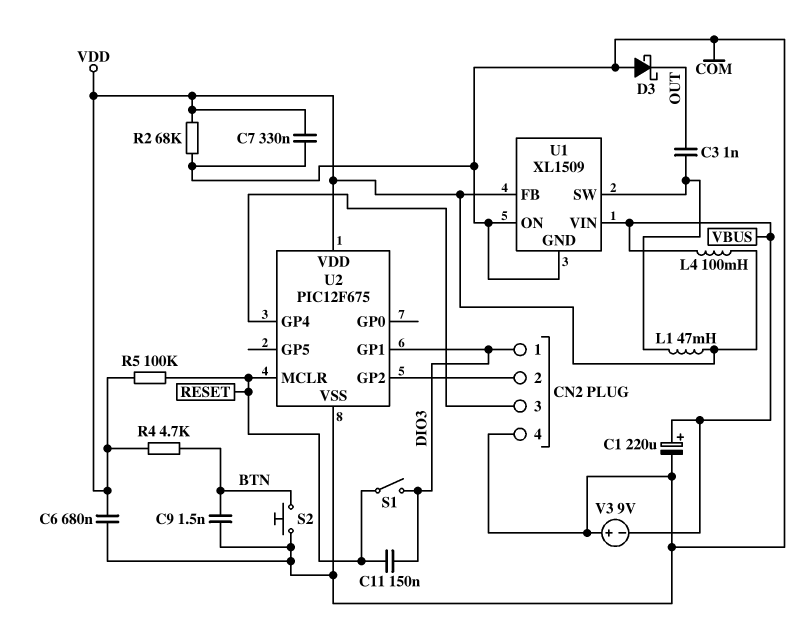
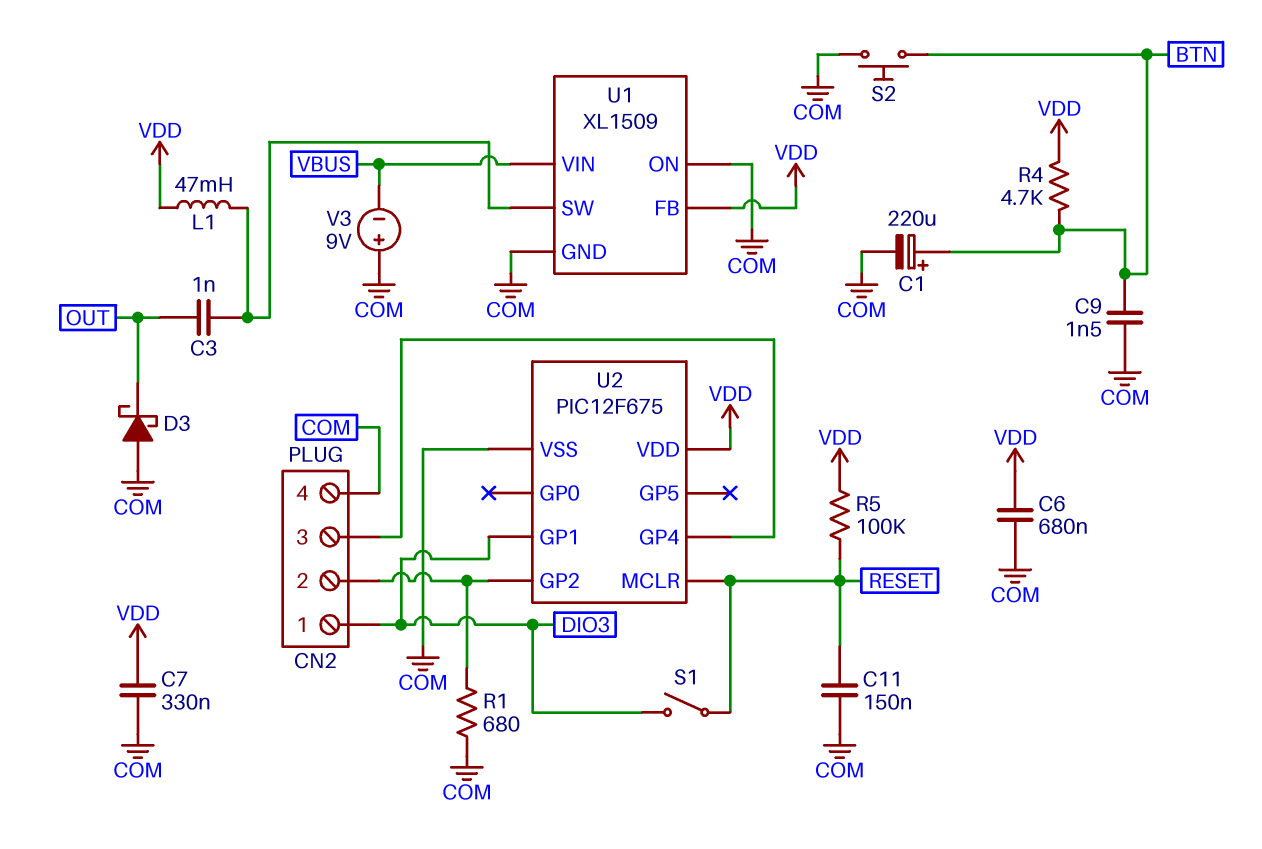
C1: 220uF (plus VBUS, minus COM) -> 220uF (plus BTN, minus COM)
C11: 150nF (DIO3, RESET) -> 150nF (COM, RESET)
L4: 100mH (VBUS, VDD) -> none
R1: none -> 680 (CN2/2, COM)
R2: 68k (COM, VDD) -> none

